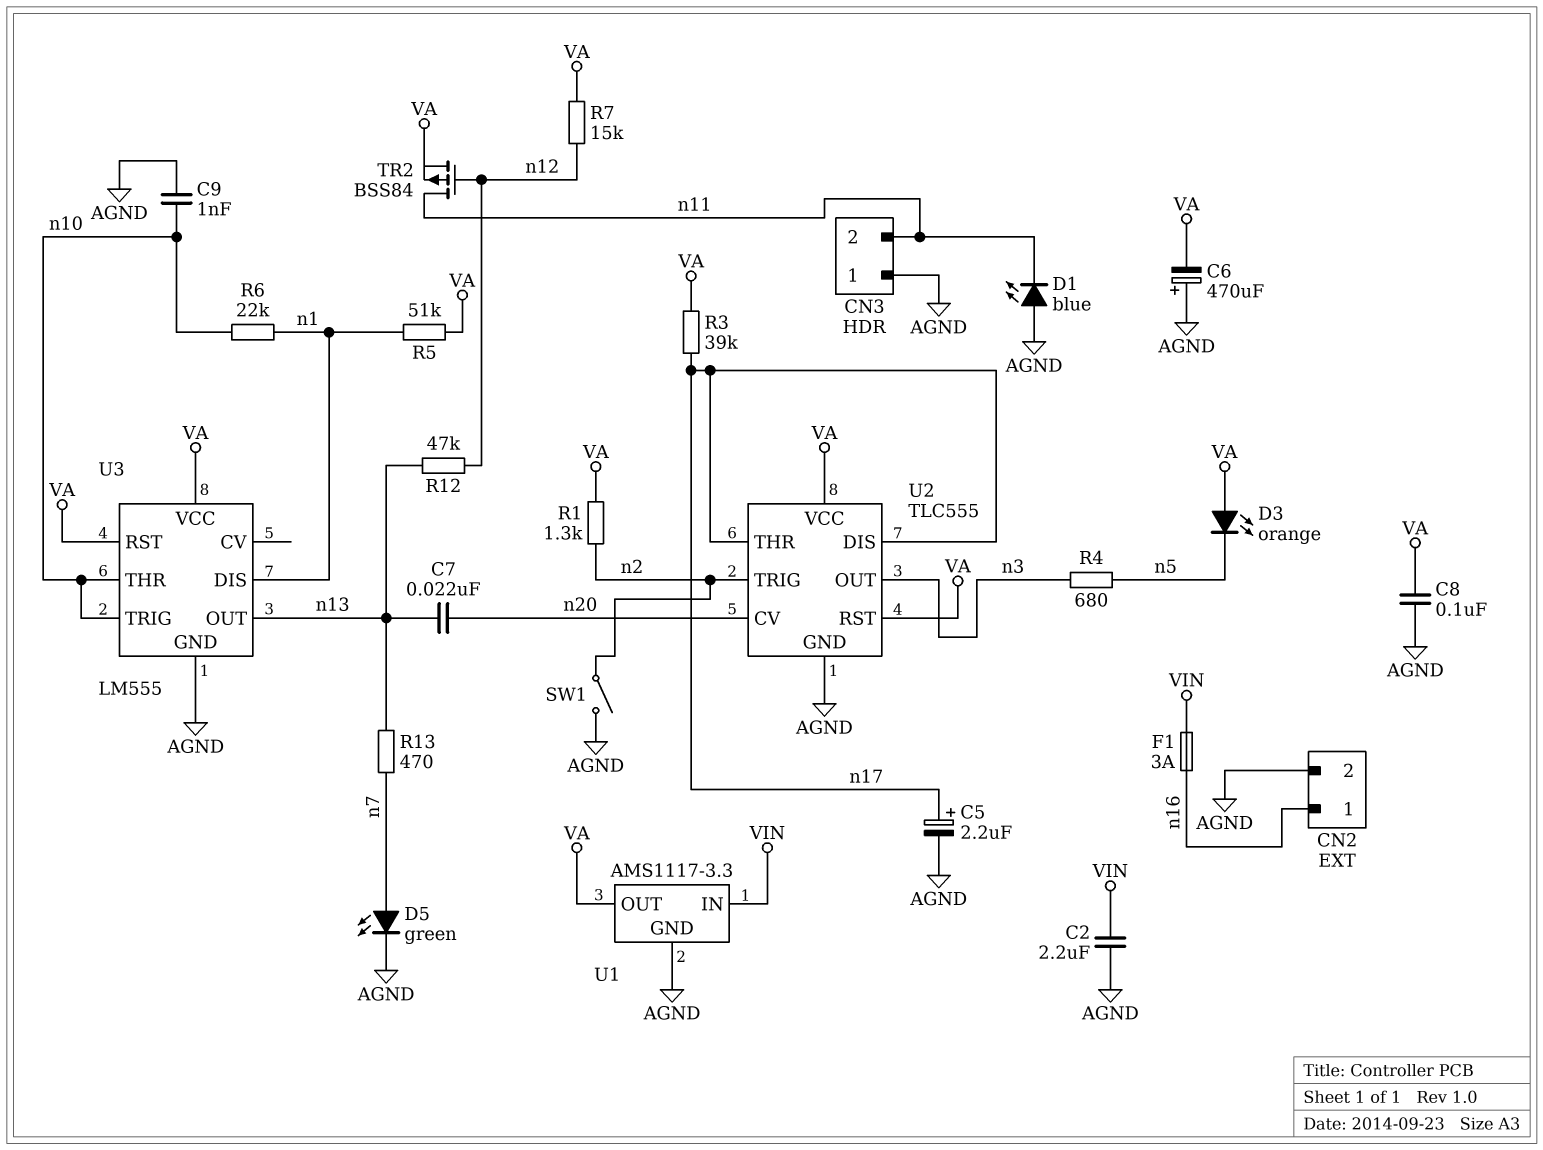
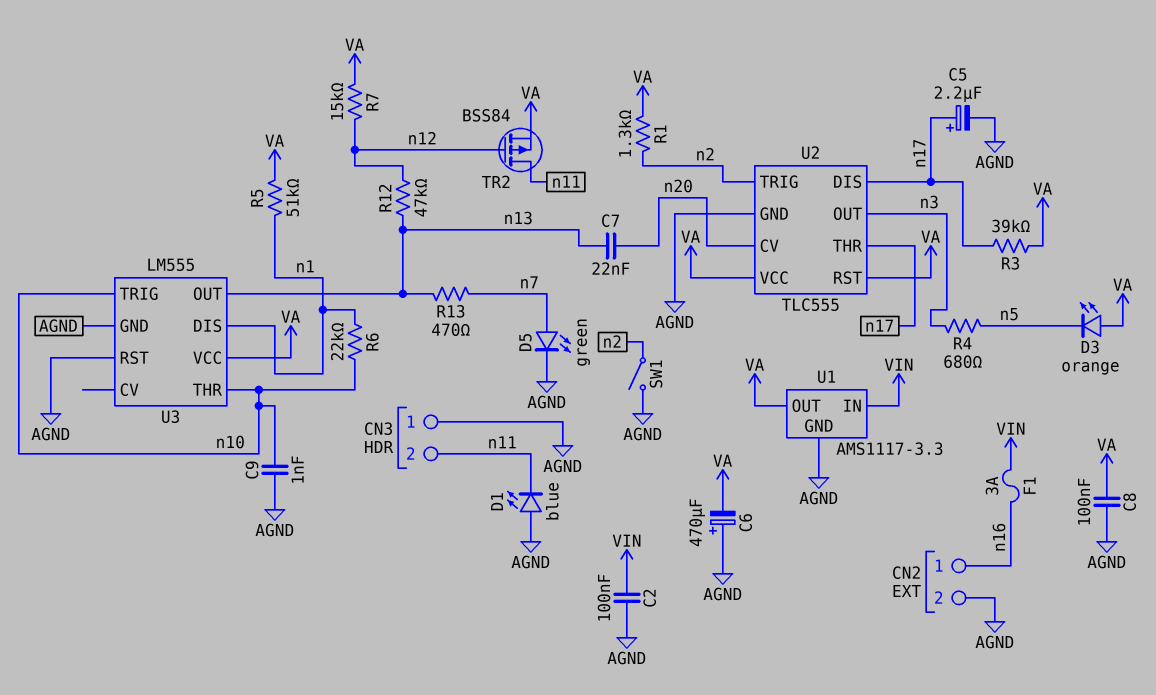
C2: 2.2uF (AGND, VIN) -> 100nF (AGND, VIN)
U3 pin RST: VA -> AGND

